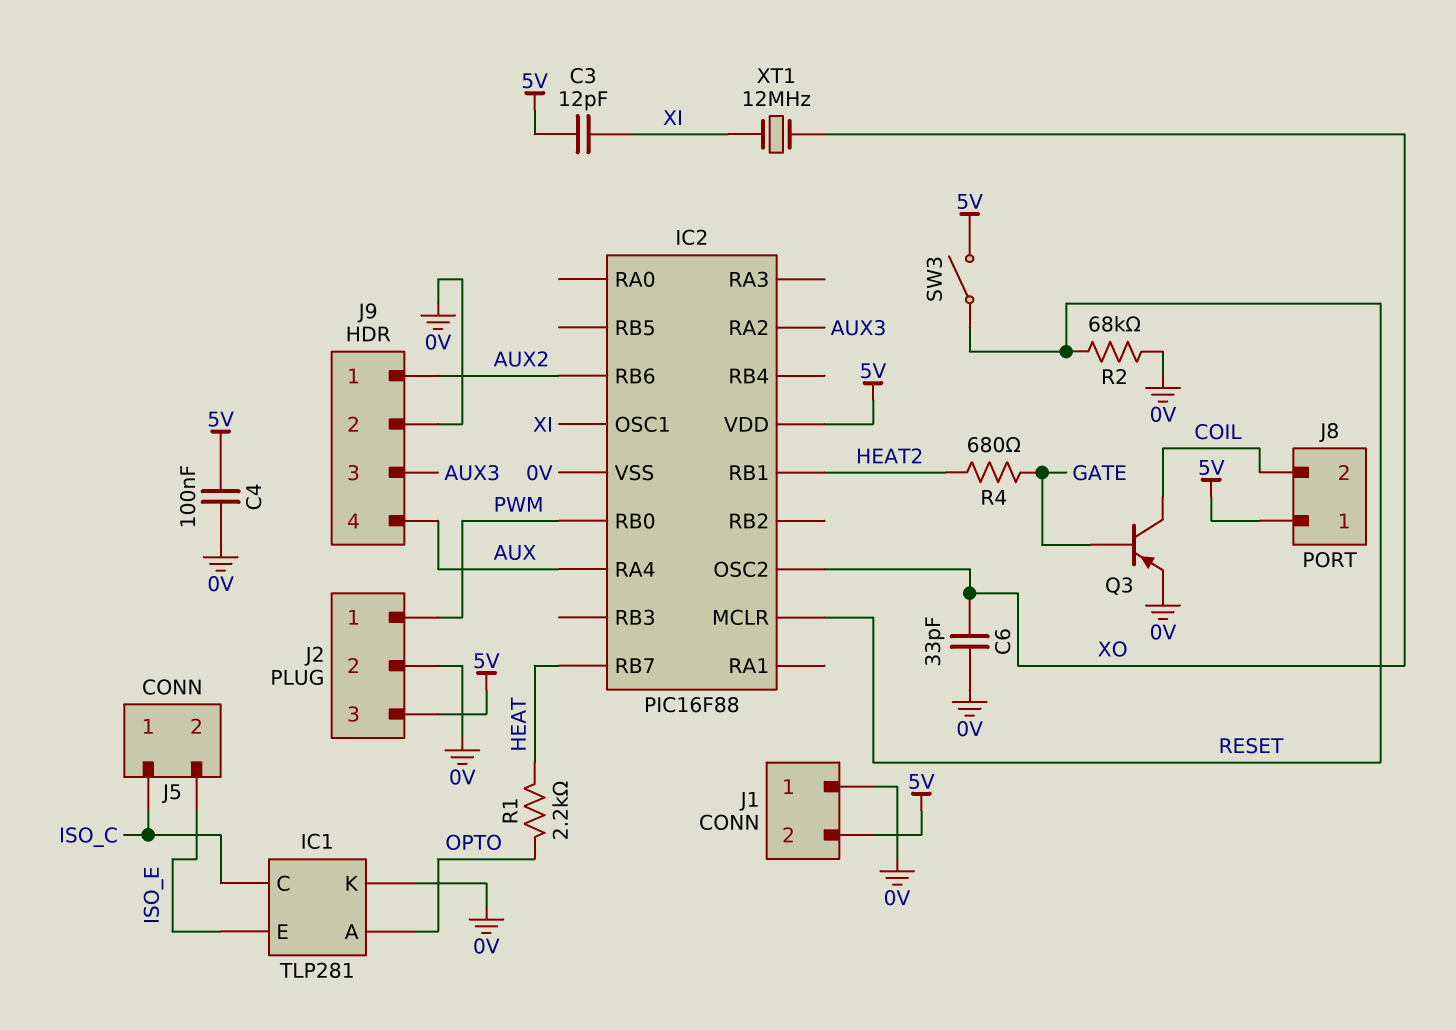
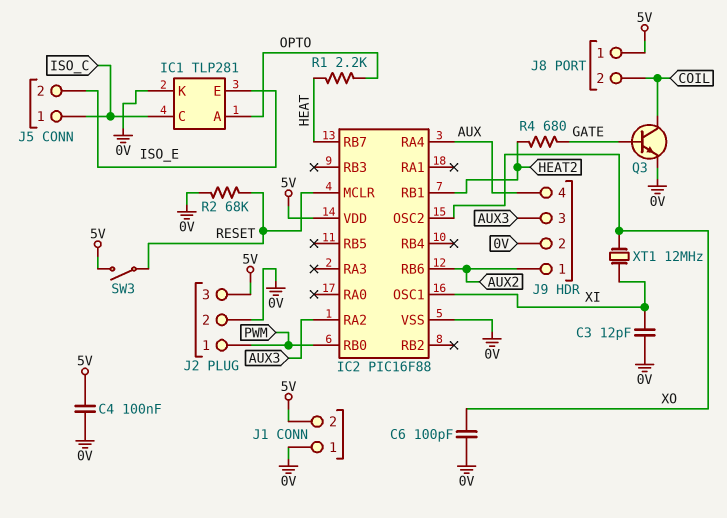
C3: 12pF (5V, XI) -> 12pF (0V, XI)
C6: 33pF (0V, XO) -> 100pF (0V, XO)
Q3: PNP (B GATE, C COIL, E 0V) -> NPN (B GATE, C COIL, E 0V)

